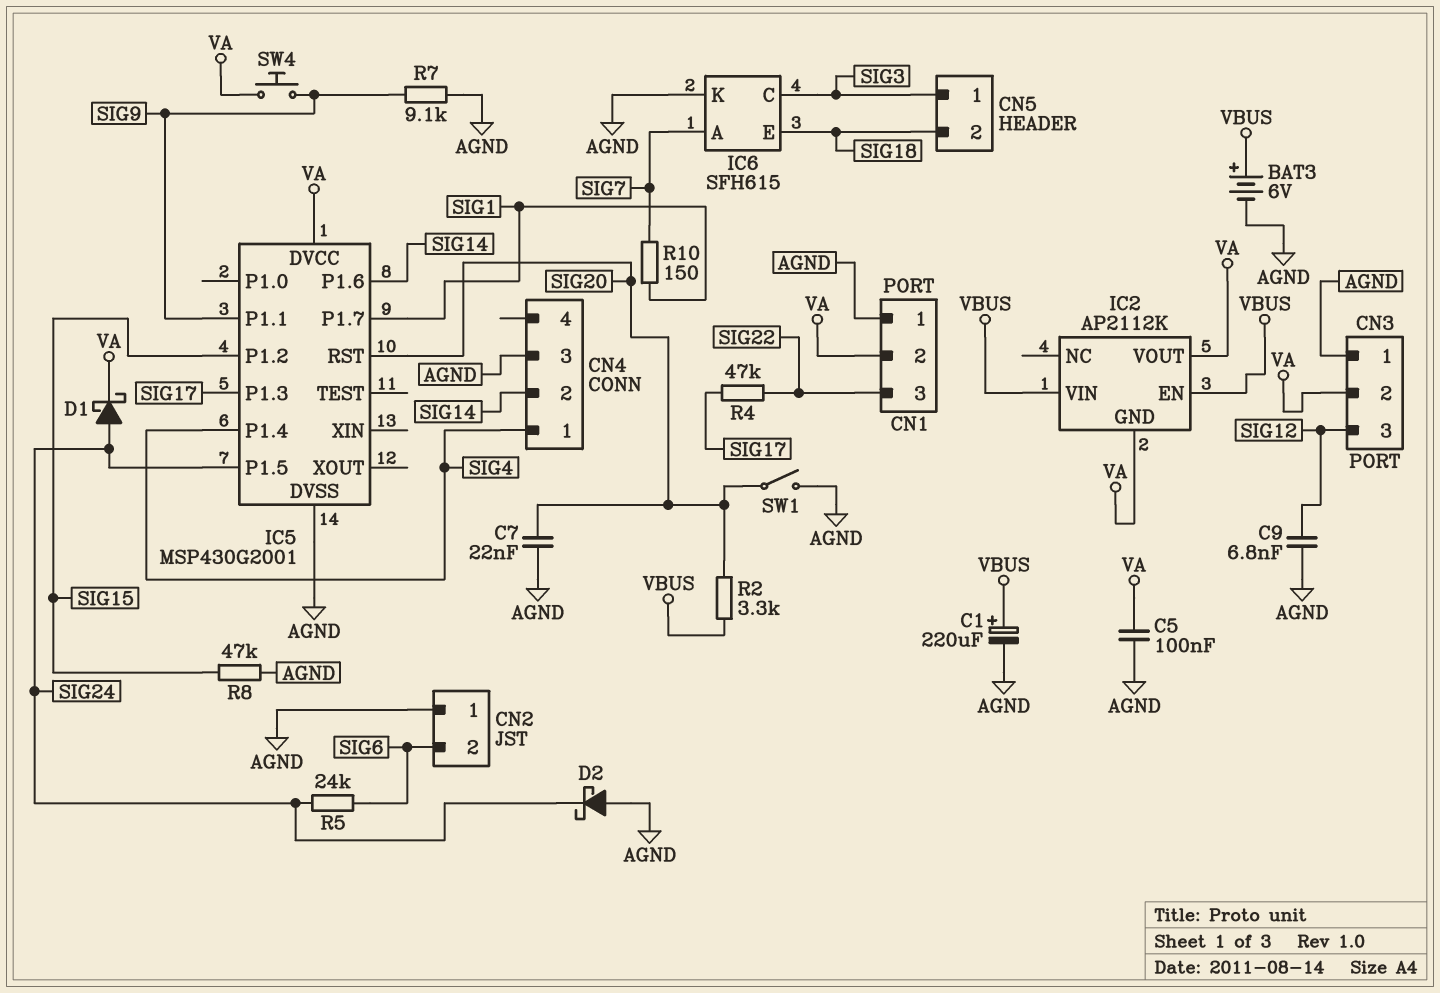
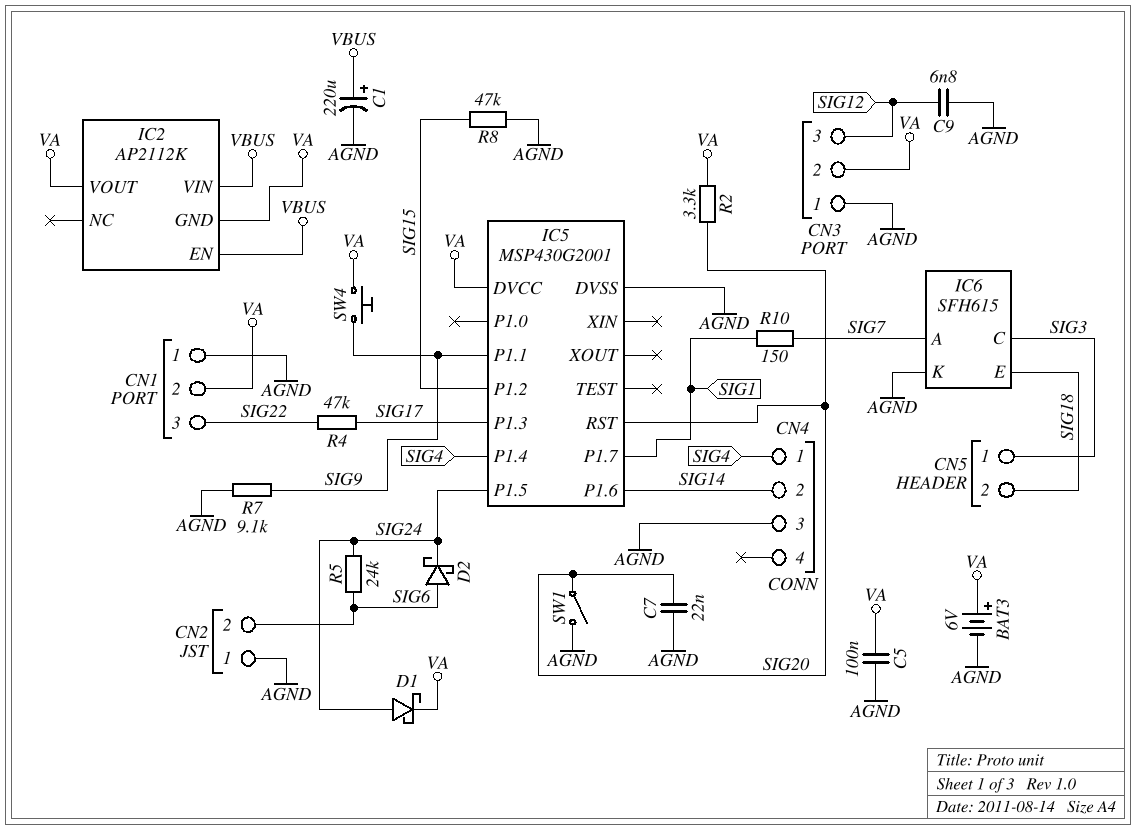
BAT3: 6V (plus VBUS, minus AGND) -> 6V (plus VA, minus AGND)
D2: schottky (A AGND, K SIG24) -> schottky (A SIG6, K SIG24)
R2: 3.3k (SIG20, VBUS) -> 3.3k (SIG20, VA)

